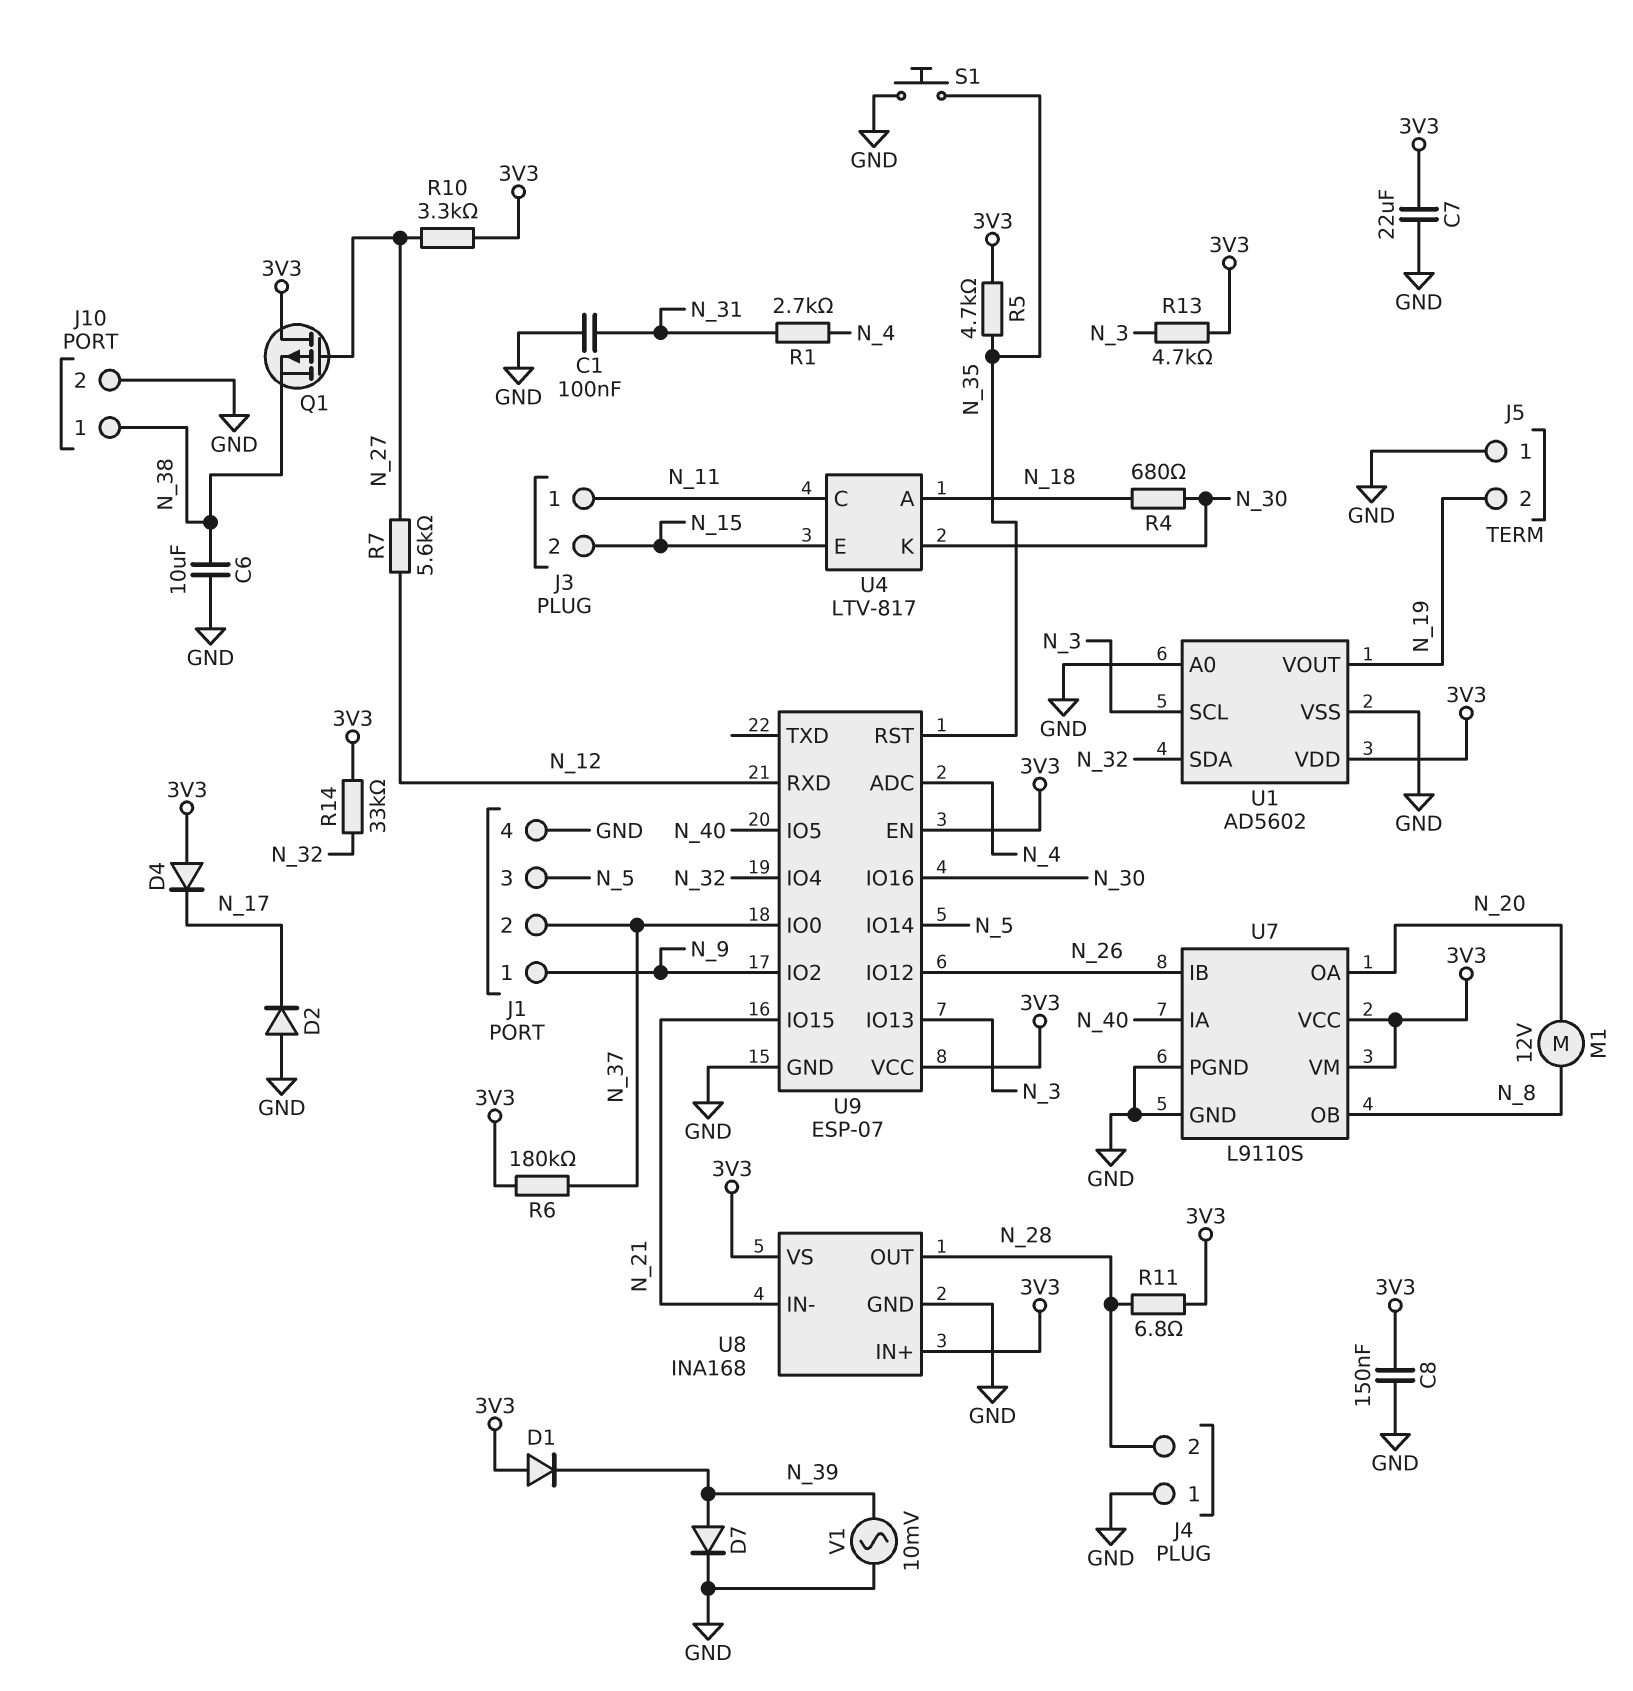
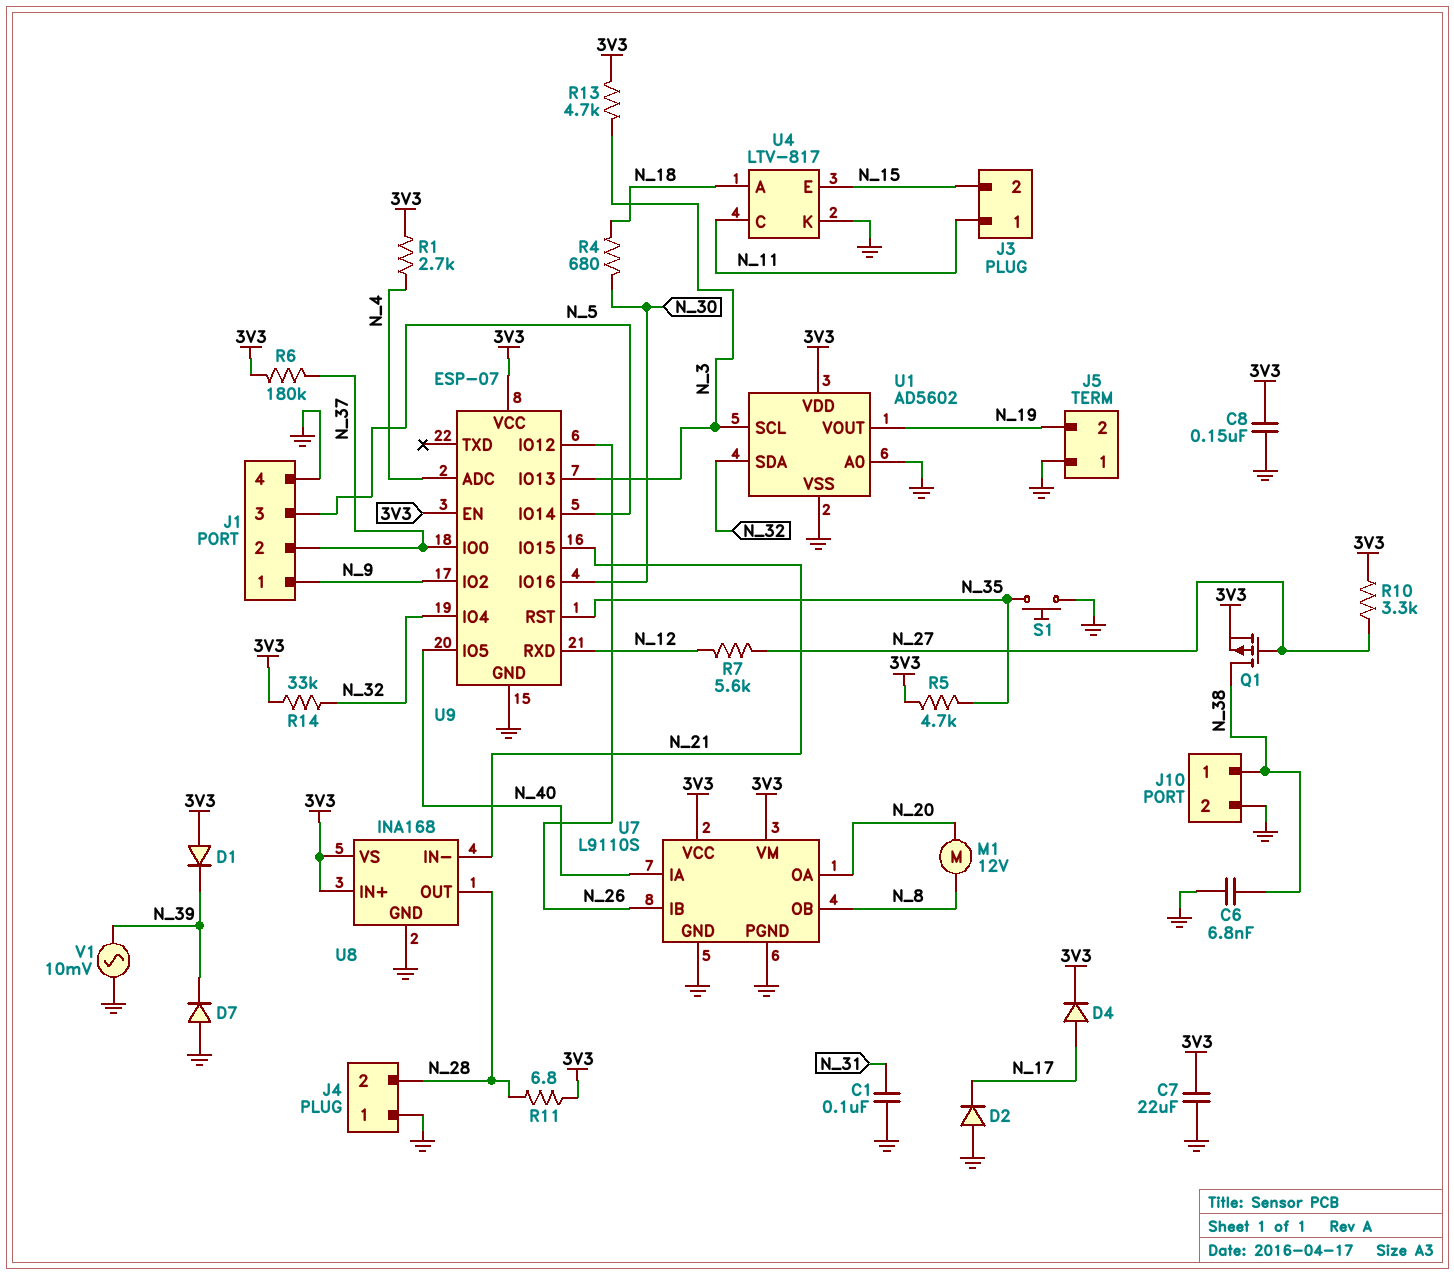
C6: 10uF (GND, N_38) -> 6.8nF (GND, N_38)
D4: diode (A 3V3, K N_17) -> diode (A N_17, K 3V3)
D7: diode (A N_39, K GND) -> diode (A GND, K N_39)
Q1: PMOS (G N_27, D 3V3, S N_38) -> PMOS (G N_27, D N_38, S 3V3)
R1: 2.7k (N_4, N_31) -> 2.7k (3V3, N_4)
U4 pin K: N_30 -> GND

